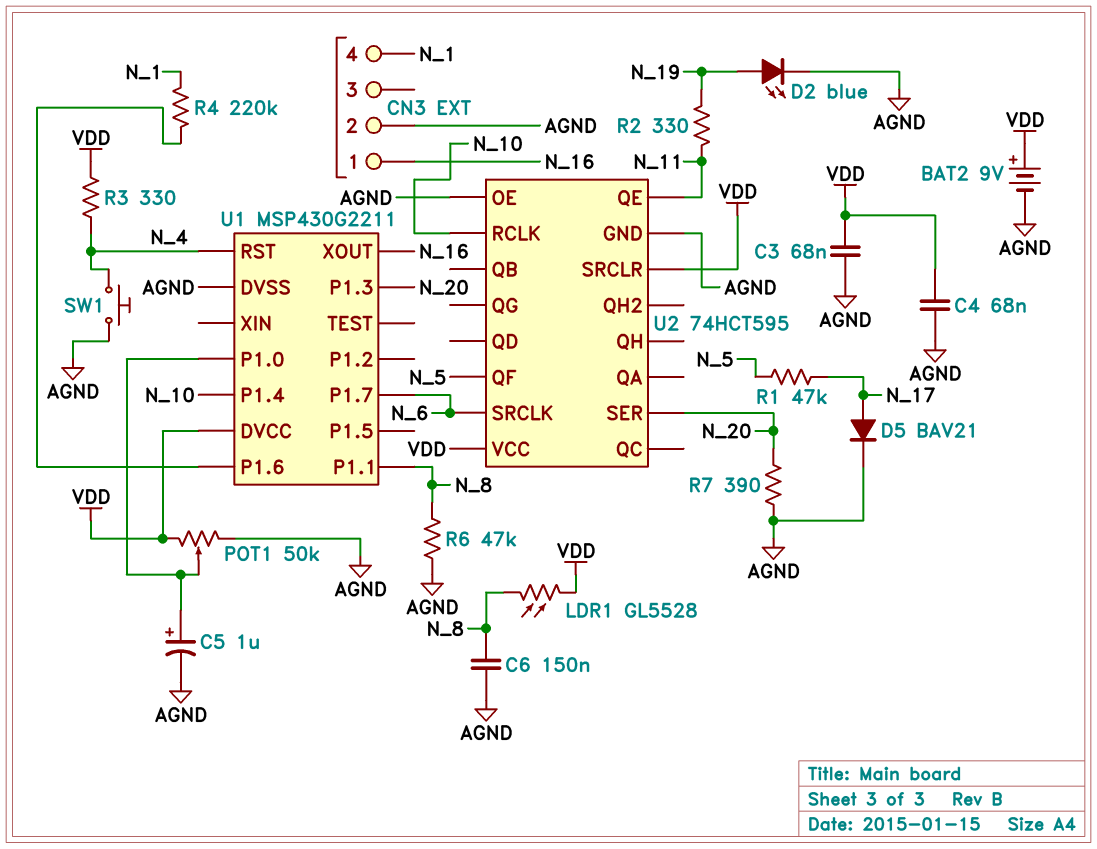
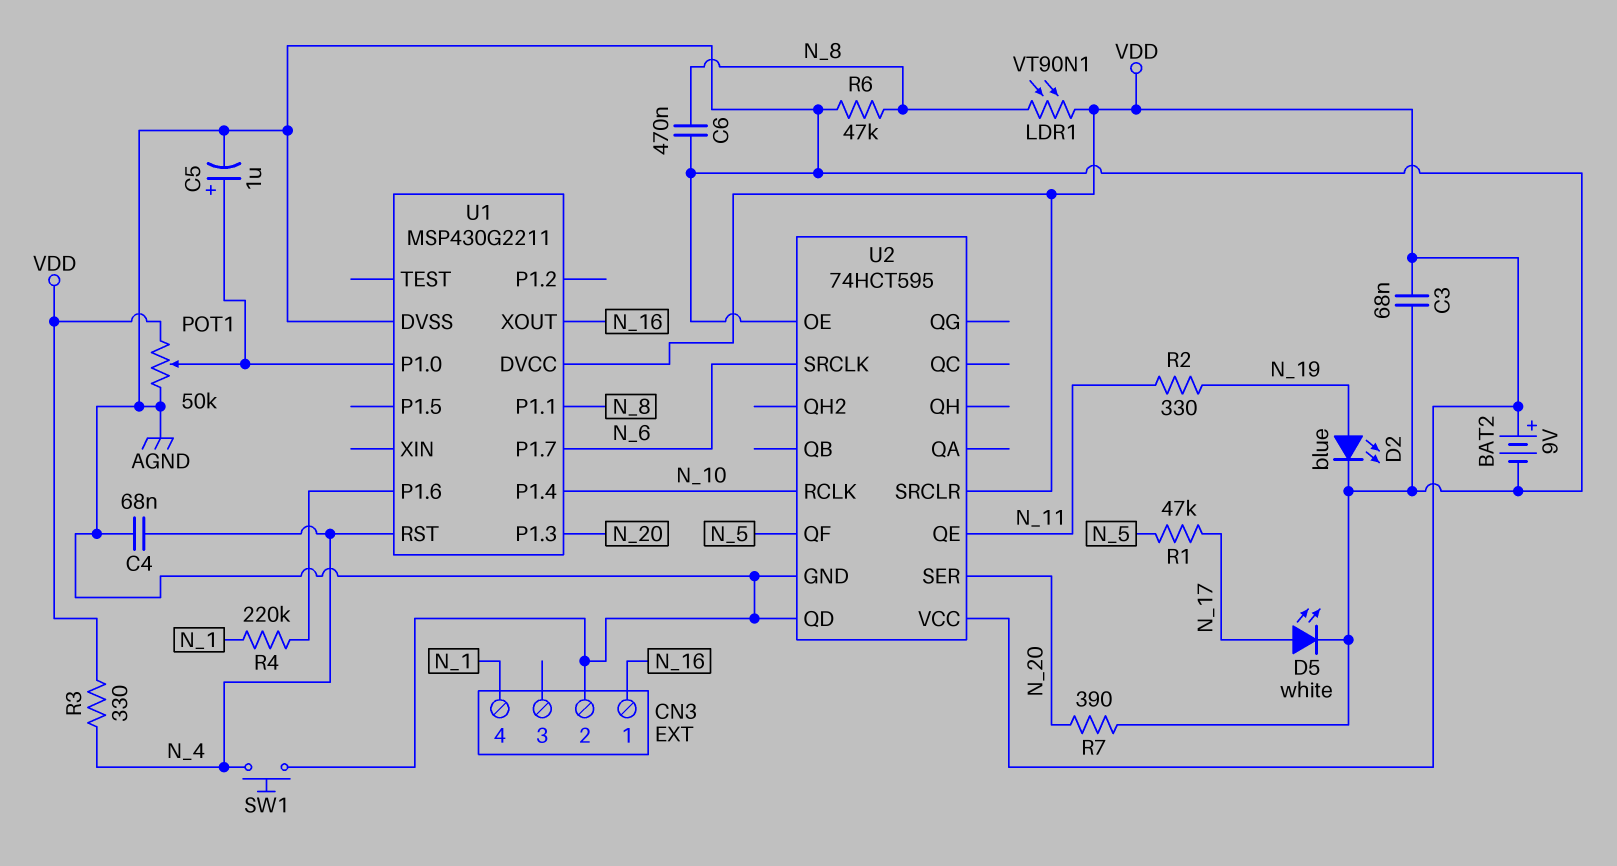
C4: 68nF (AGND, VDD) -> 68nF (AGND, N_4)
C6: 150nF (AGND, N_8) -> 470nF (AGND, N_8)
D5: diode BAV21 (A N_17, K AGND) -> LED white (A N_17, K AGND)
LDR1: GL5528 (N_8, VDD) -> VT90N1 (N_8, VDD)
U2 pin QD: none -> AGND

